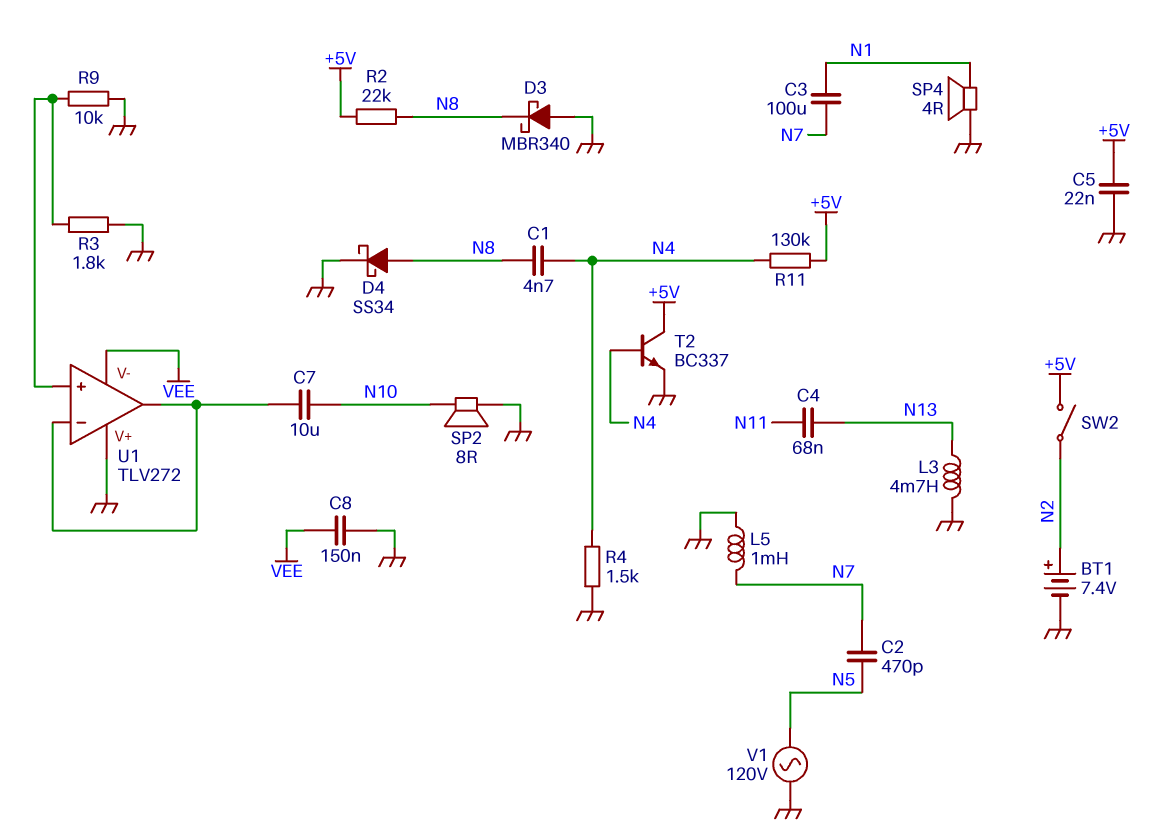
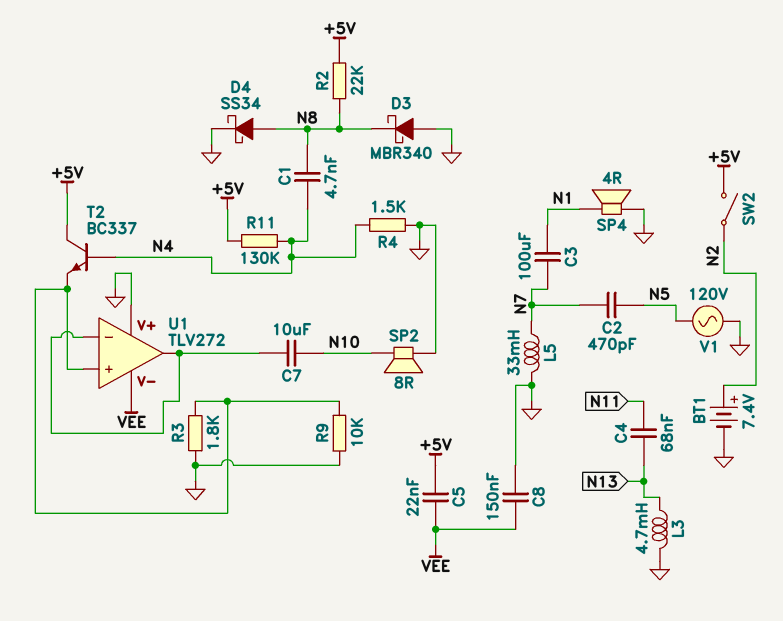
C5: 22nF (+5V, GND) -> 22nF (+5V, VEE)
L5: 1mH (GND, N7) -> 33mH (GND, N7)
T2: NPN BC337 (B N4, C +5V, E GND) -> NPN BC337 (B N4, C +5V, E U1/in+)

